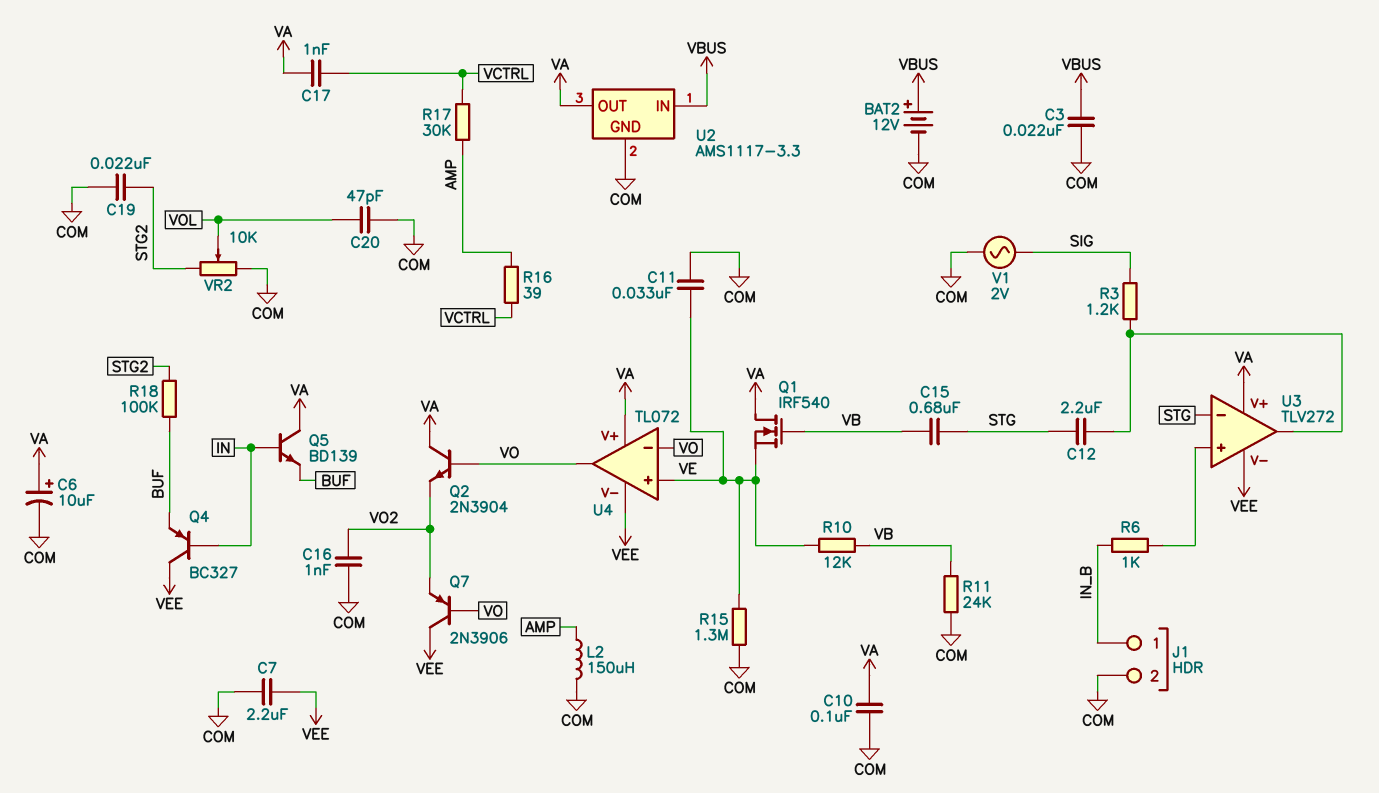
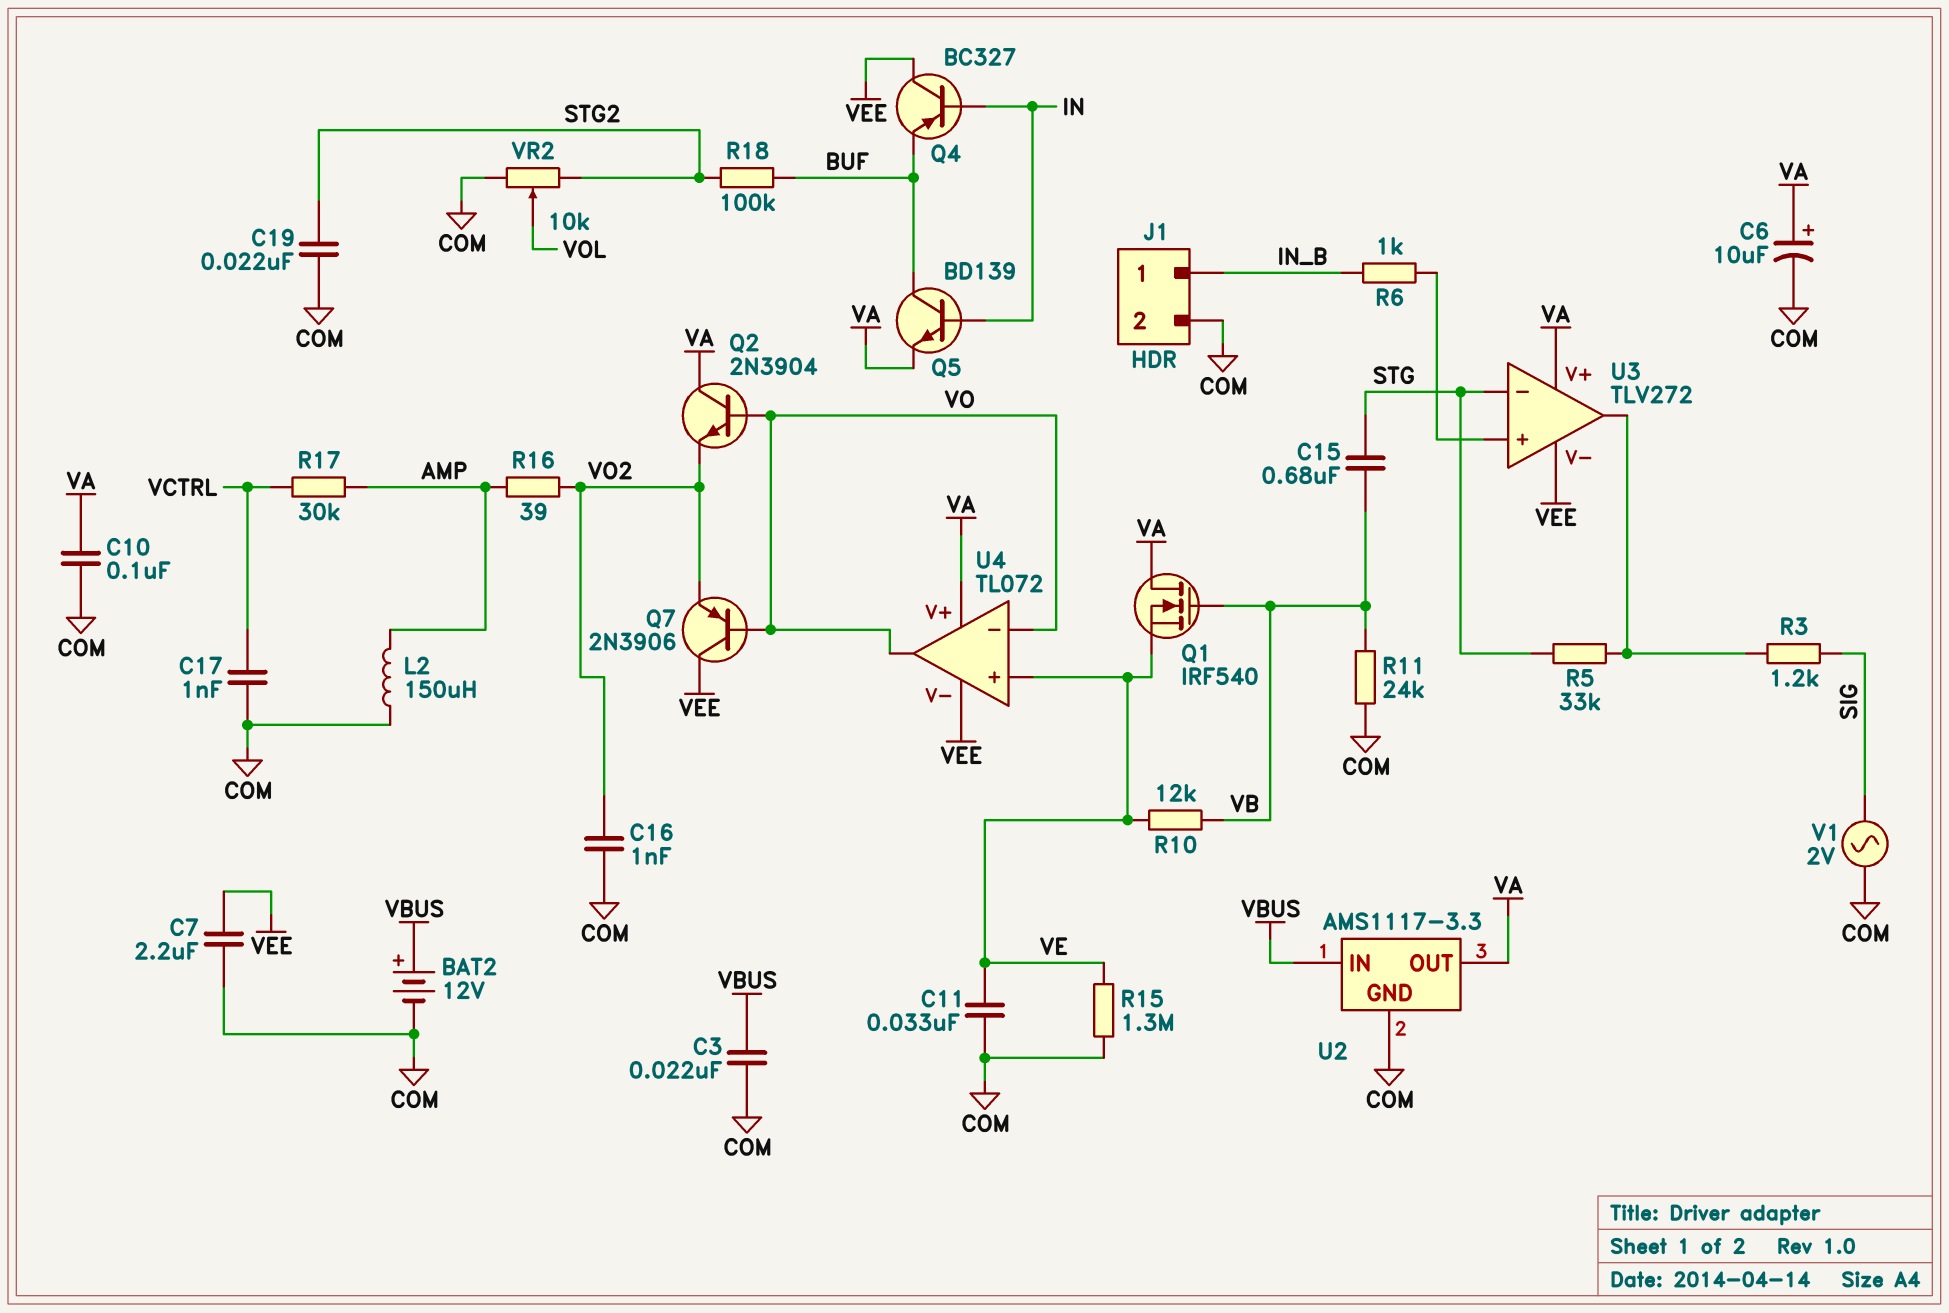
C12: 2.2uF (STG, U3/out) -> none
C17: 1nF (VA, VCTRL) -> 1nF (COM, VCTRL)
C20: 47pF (COM, VOL) -> none
Q5: NPN BD139 (B IN, C VA, E BUF) -> NPN BD139 (B IN, C BUF, E VA)
R5: none -> 33k (STG, U3/out)
R16: 39 (AMP, VCTRL) -> 39 (AMP, VO2)

